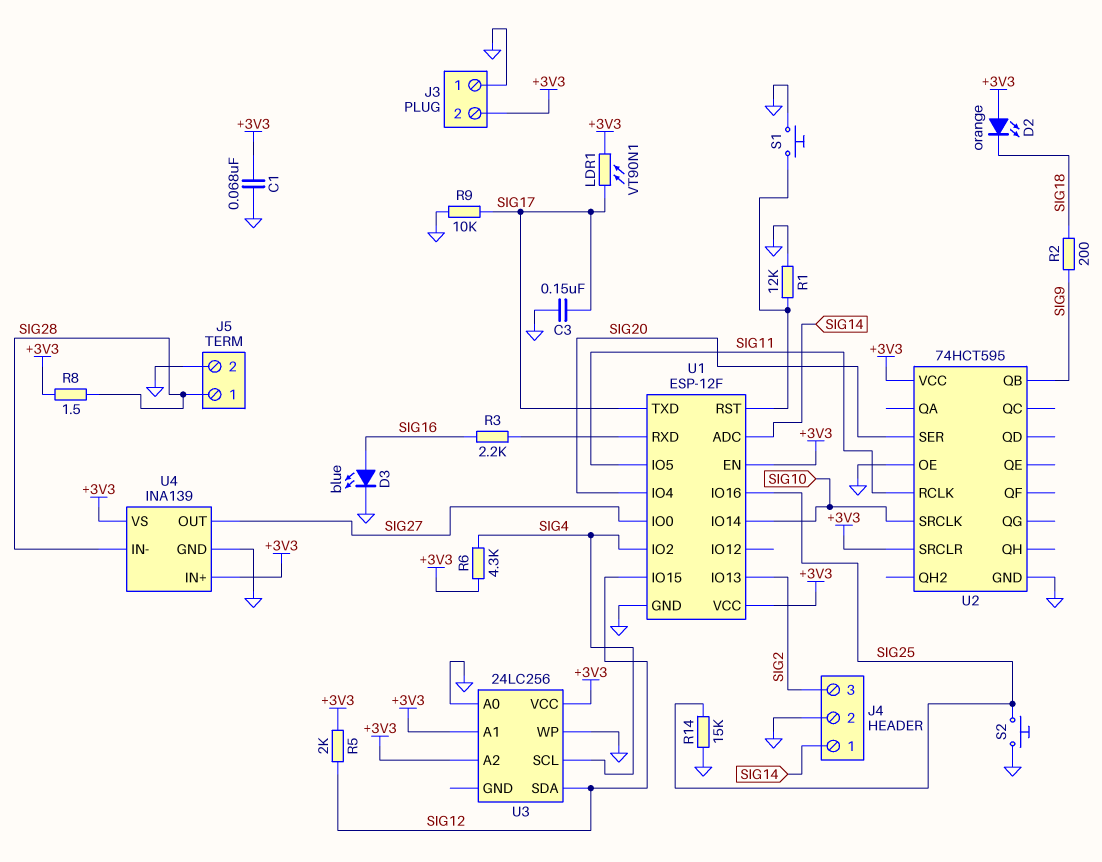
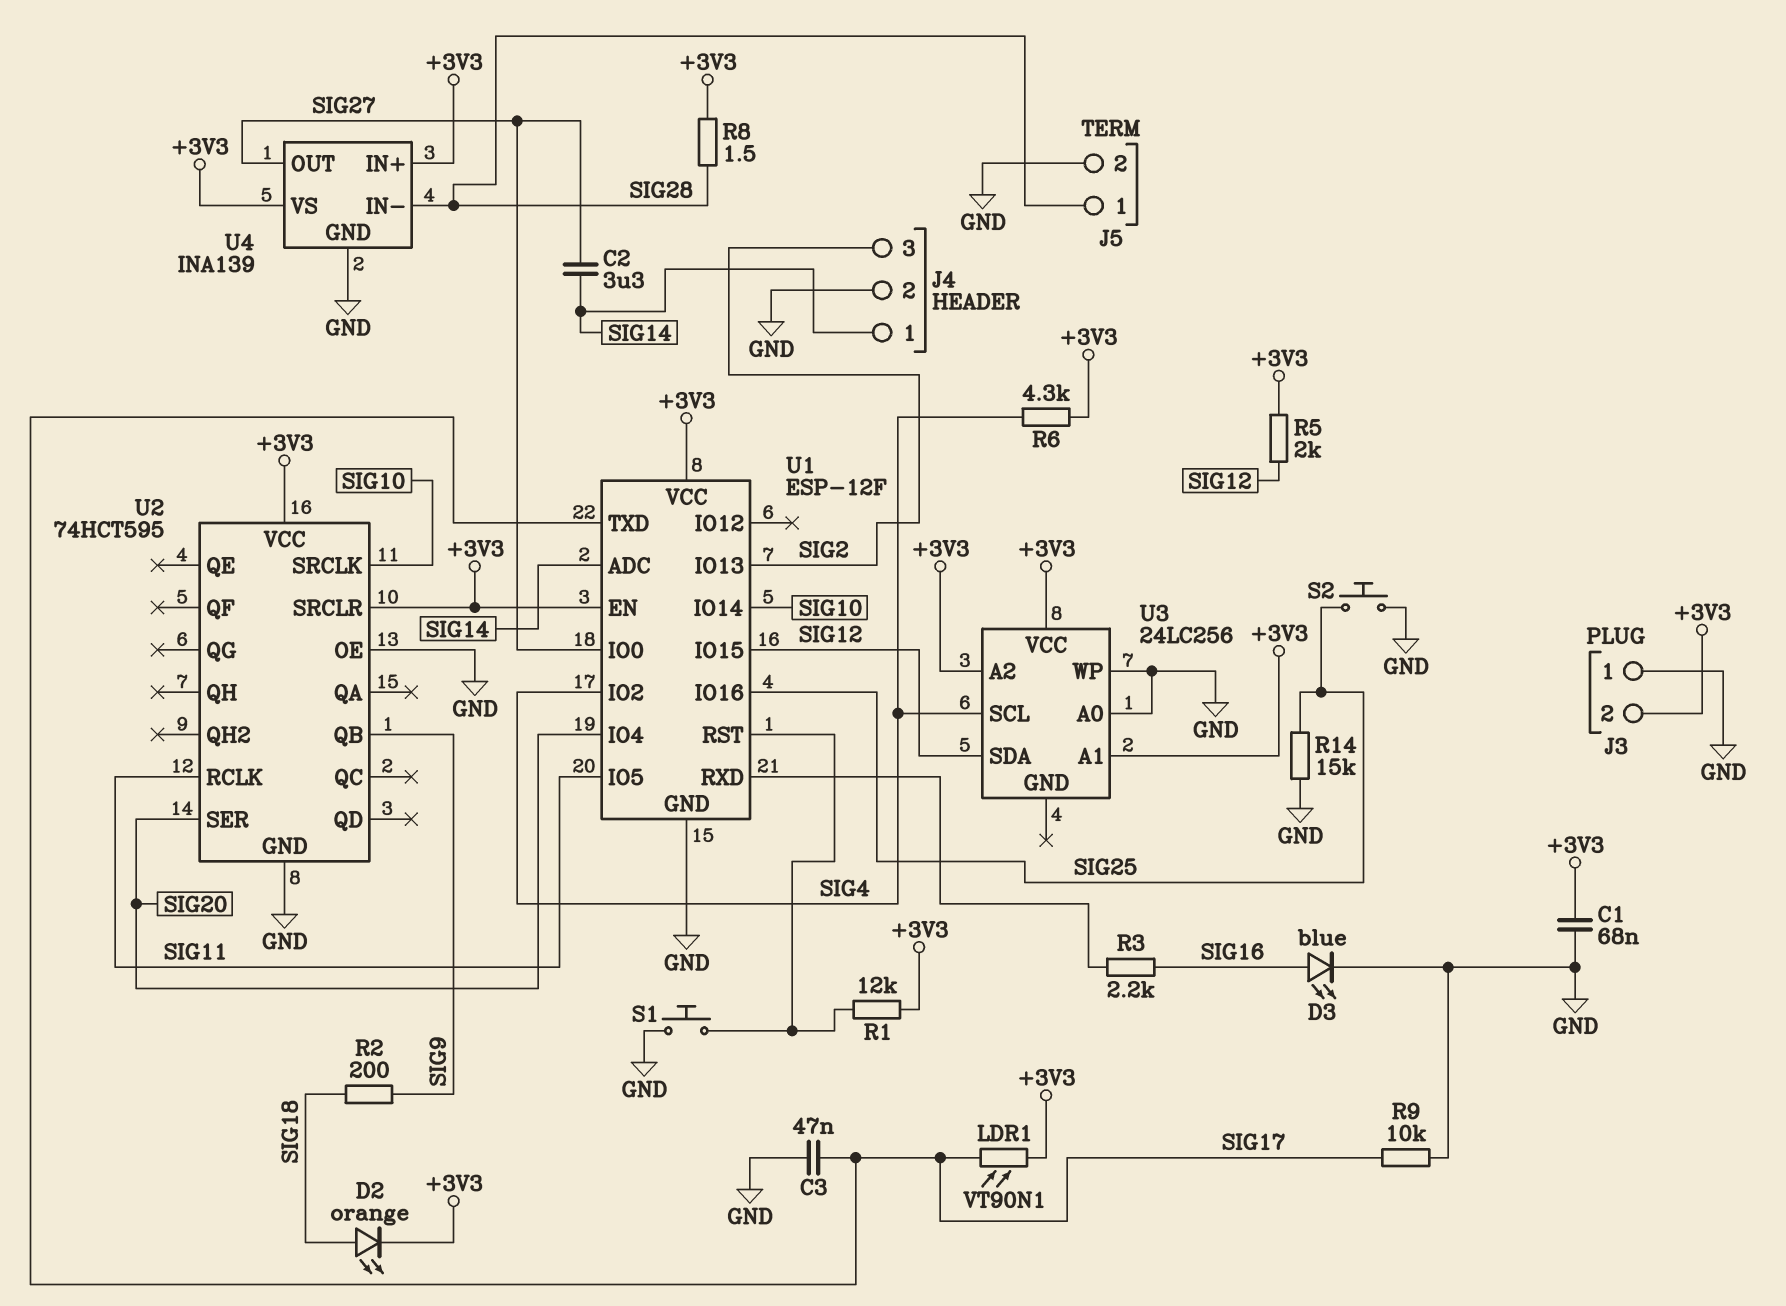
C2: none -> 3.3uF (SIG14, SIG27)
C3: 150nF (GND, SIG17) -> 47nF (GND, SIG17)
D2: LED orange (A +3V3, K SIG18) -> LED orange (A SIG18, K +3V3)
R1: 12k (GND, U1/RST) -> 12k (+3V3, U1/RST)

